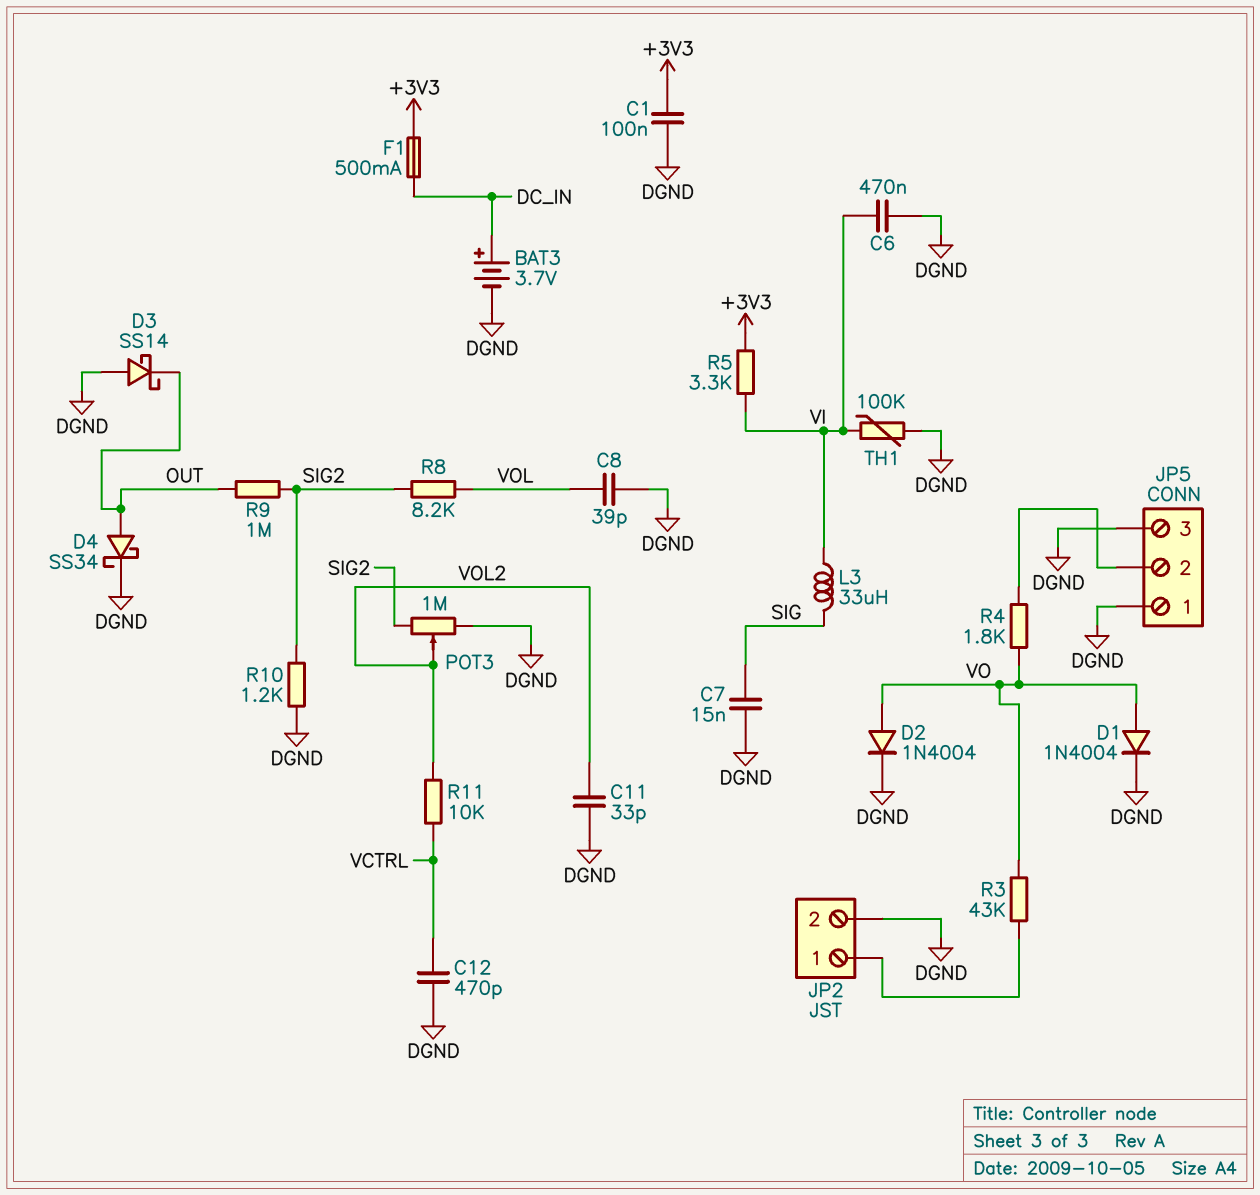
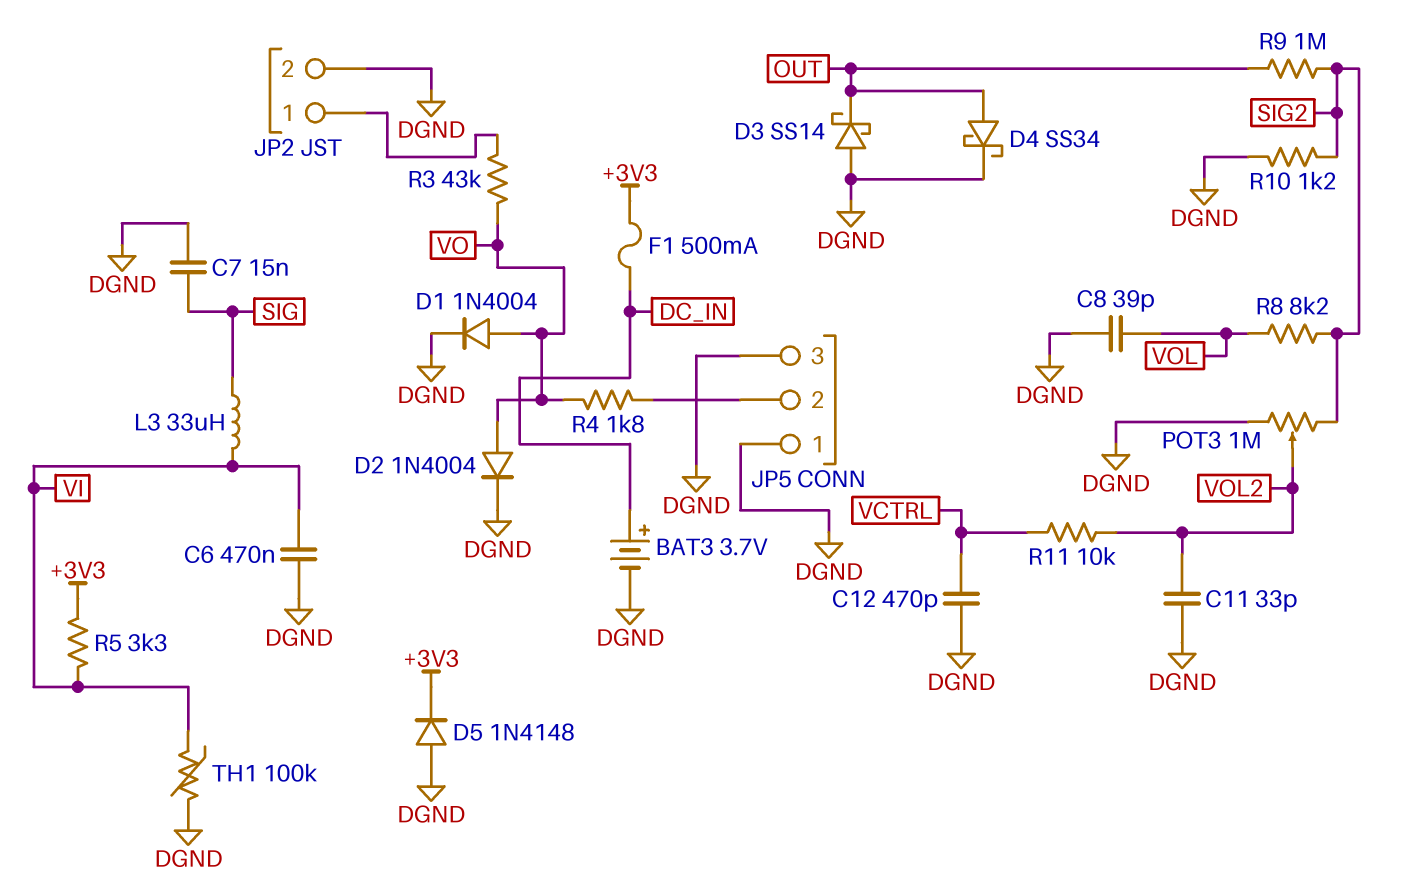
C1: 100nF (+3V3, DGND) -> none
D5: none -> diode 1N4148 (A DGND, K +3V3)

